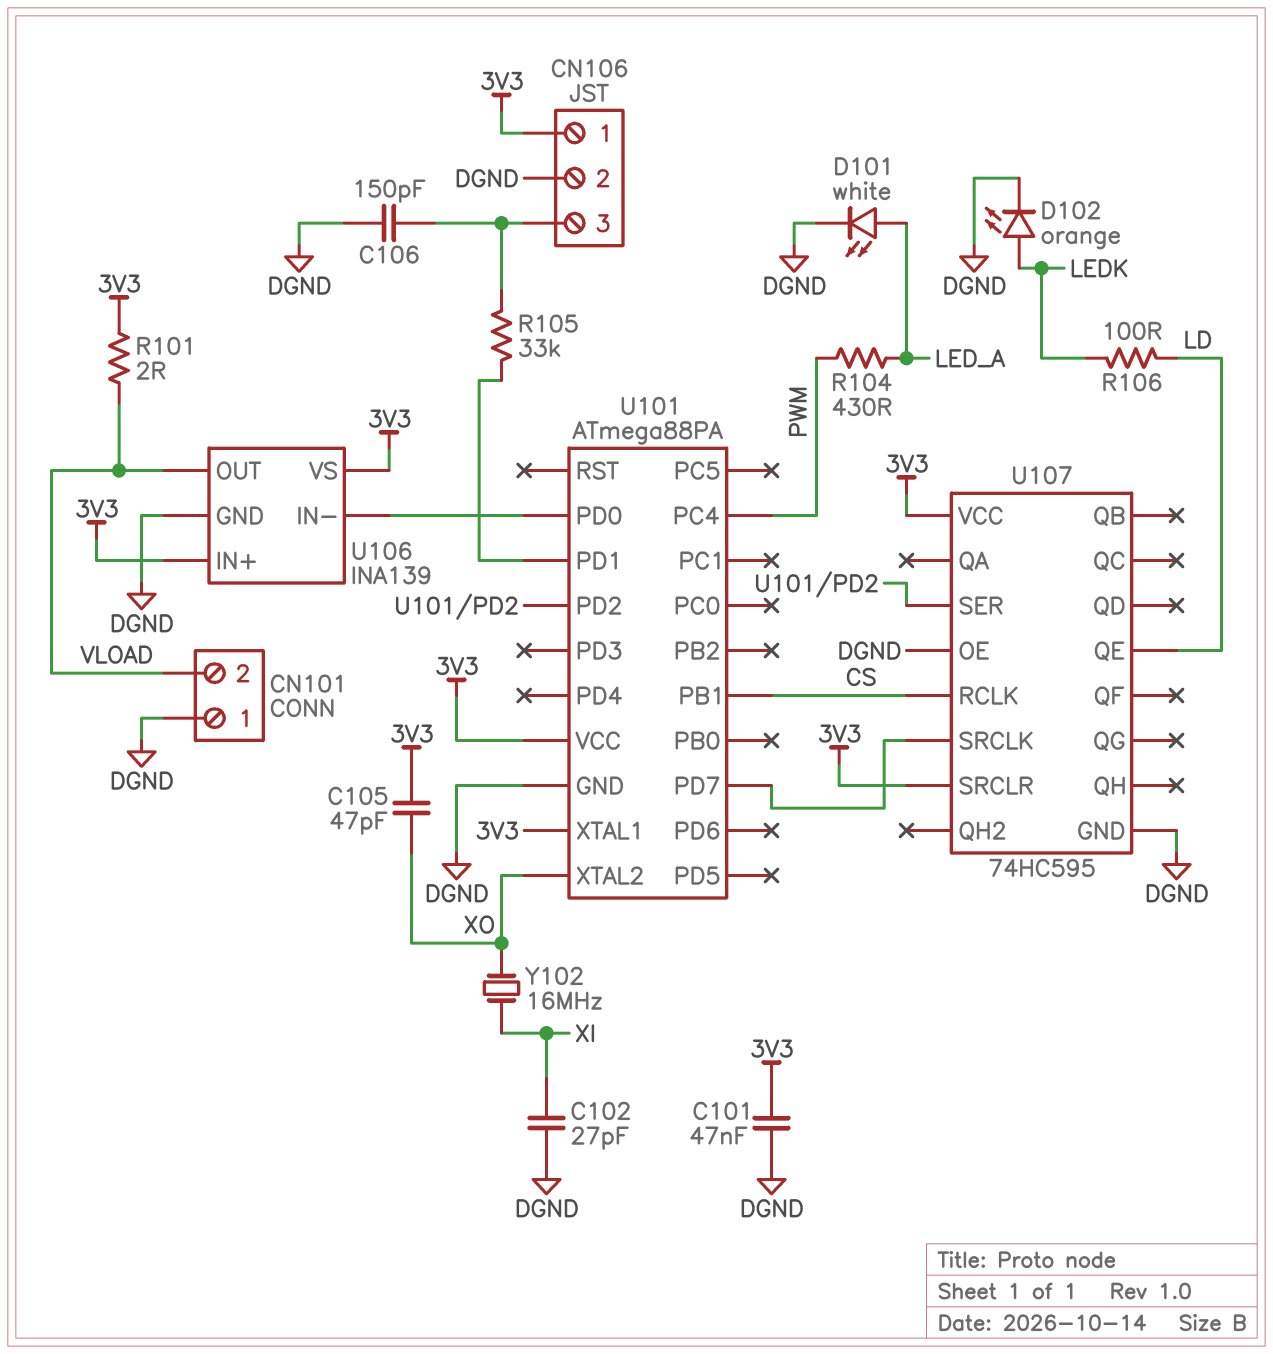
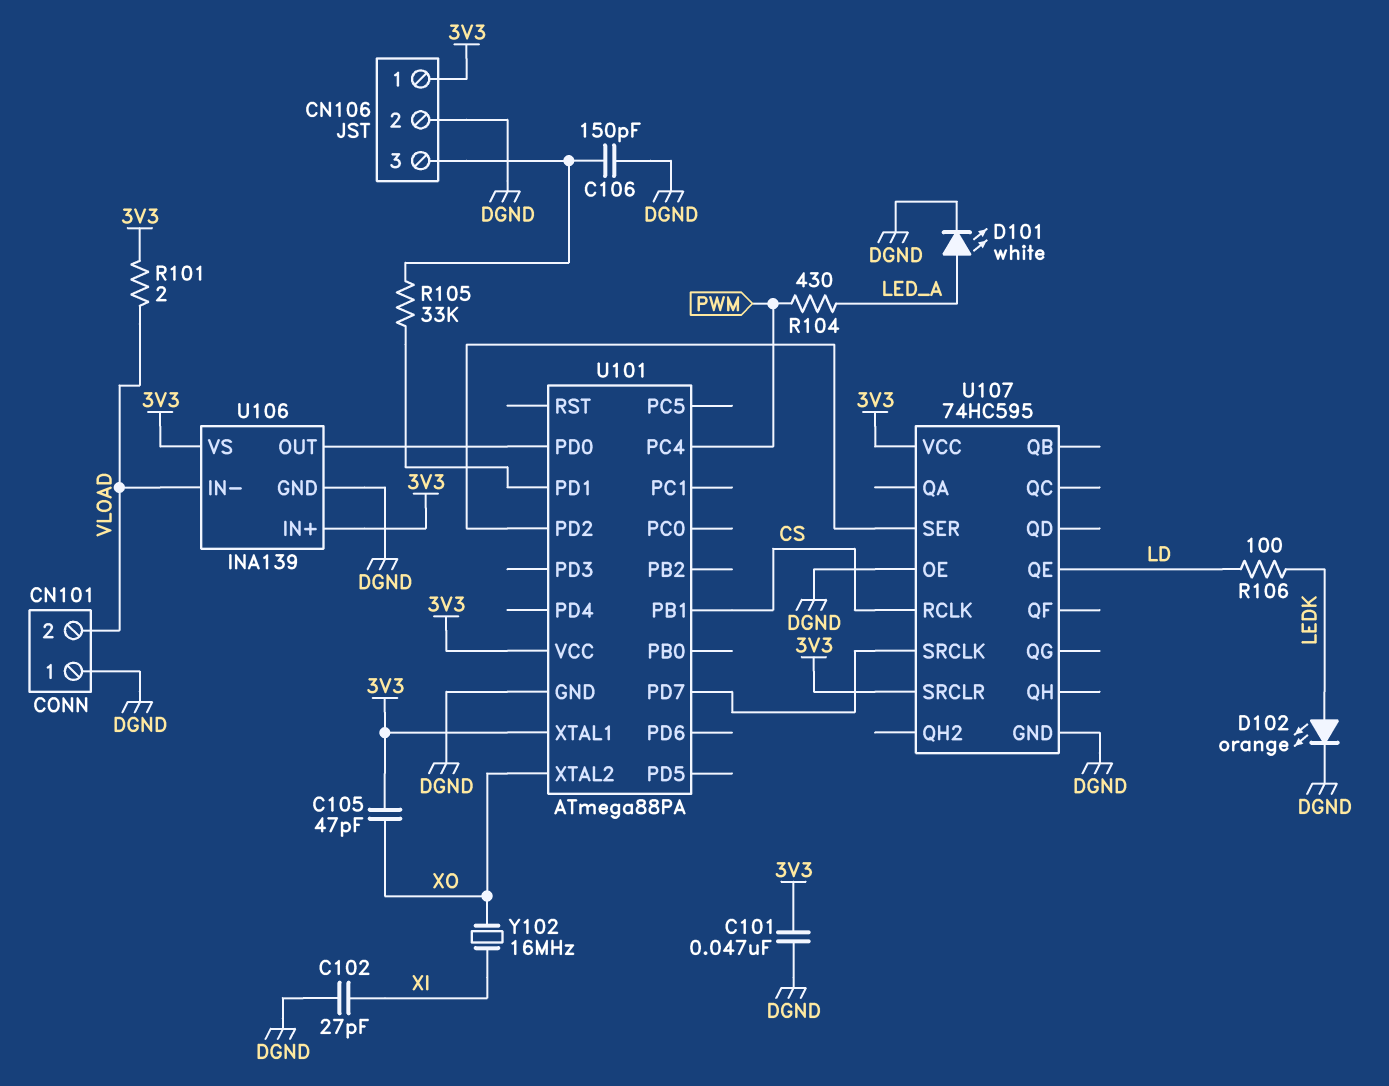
U106 pin IN-: U101/PD0 -> VLOAD
U106 pin OUT: VLOAD -> U101/PD0

